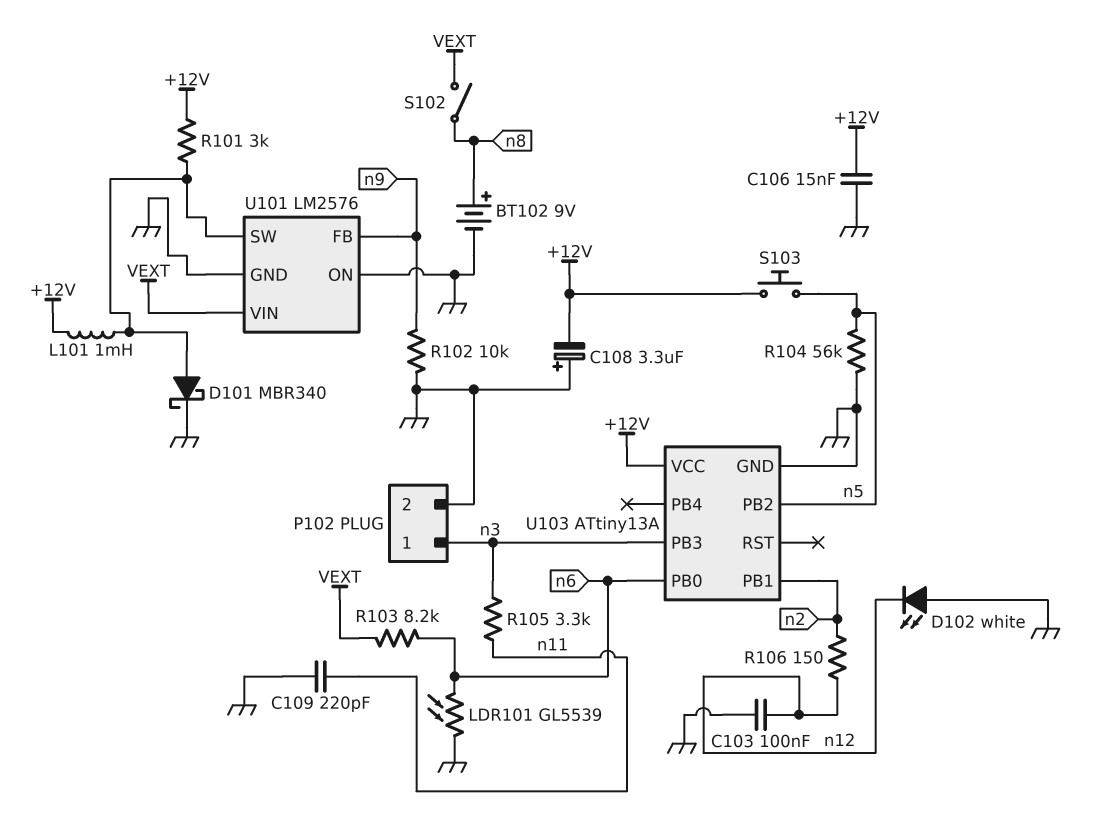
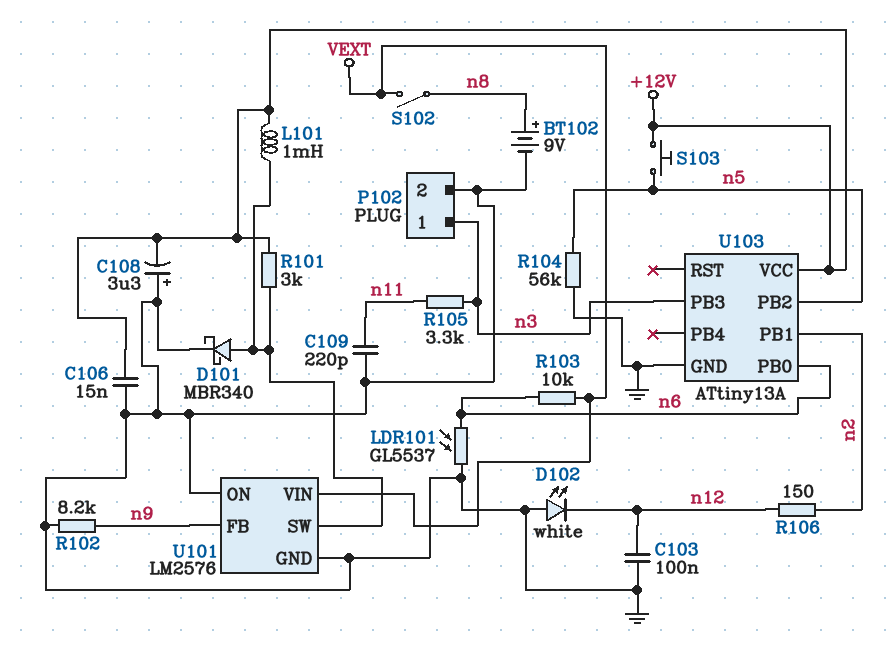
LDR101: GL5539 (GND, n6) -> GL5537 (GND, n6)
R102: 10k (GND, n9) -> 8.2k (GND, n9)
R103: 8.2k (VEXT, n6) -> 10k (VEXT, n6)

